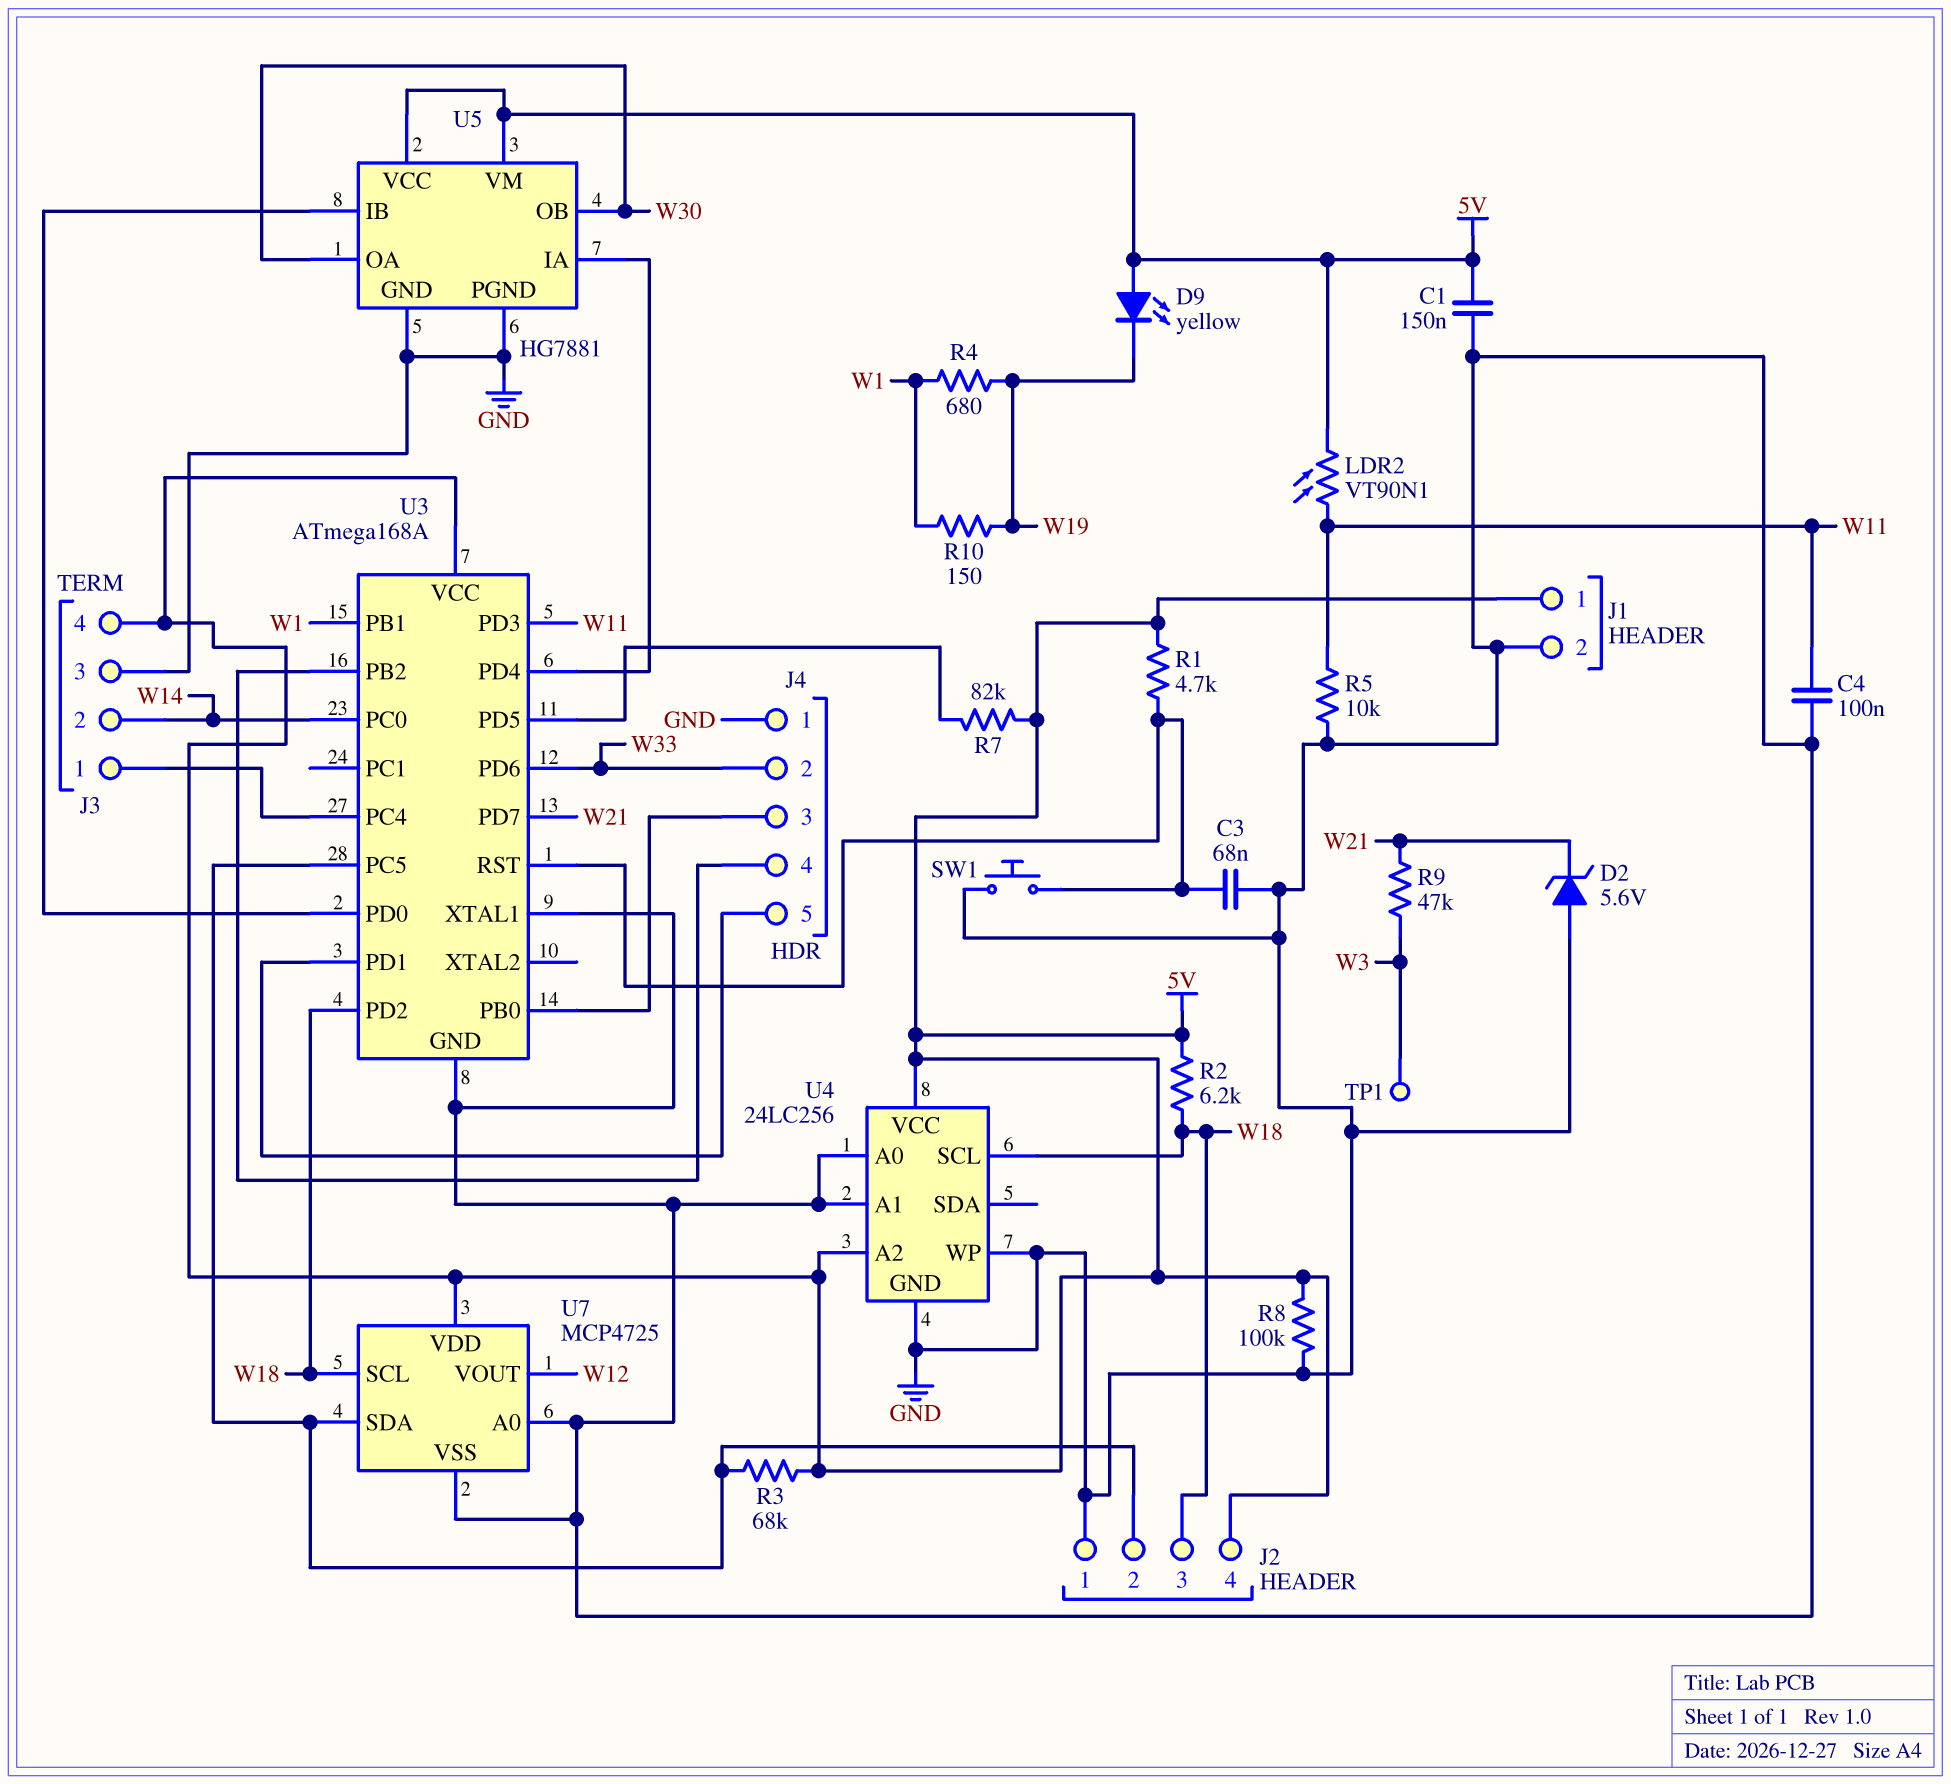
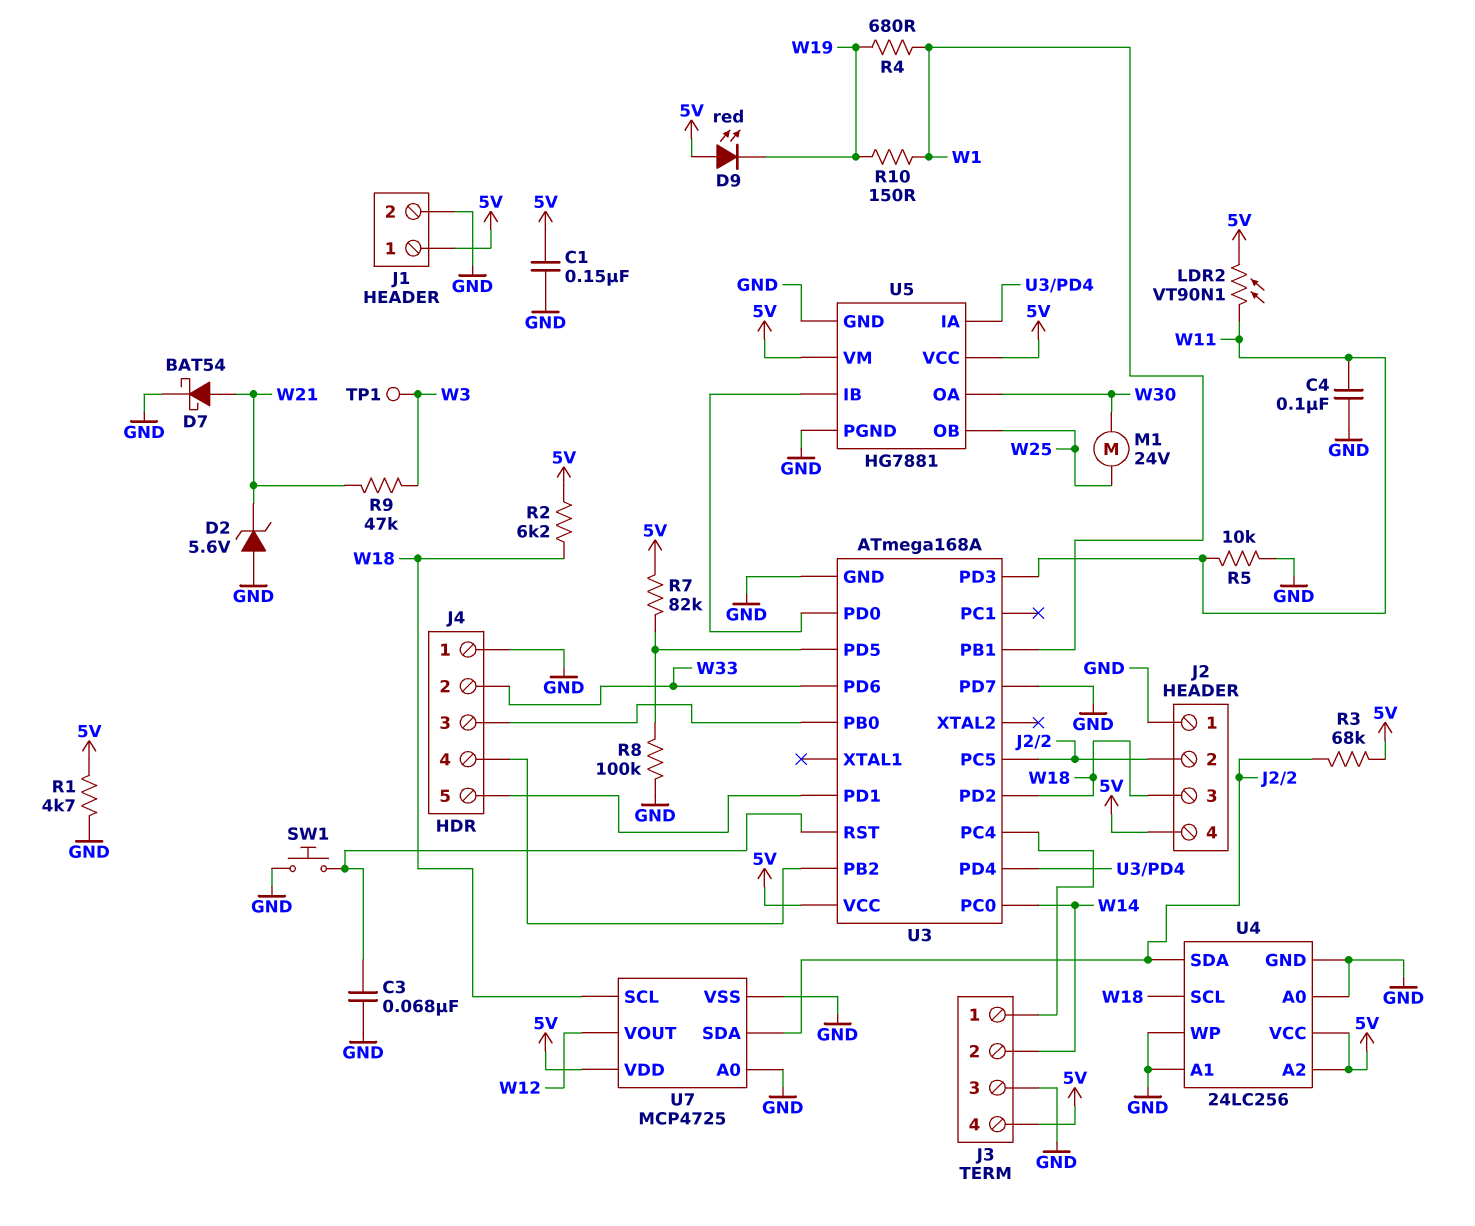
D7: none -> schottky BAT54 (A W21, K GND)
D9: LED yellow (A 5V, K W19) -> LED red (A 5V, K W19)
M1: none -> motor 24V (W25, W30)
R1: 4.7k (5V, U3/RST) -> 4.7k (5V, GND)
R8: 100k (5V, GND) -> 100k (GND, U3/PD5)
U3 pin PD7: W21 -> GND
U3 pin XTAL1: GND -> none
U4 pin SDA: none -> J2/2
U5 pin OB: W30 -> W25

